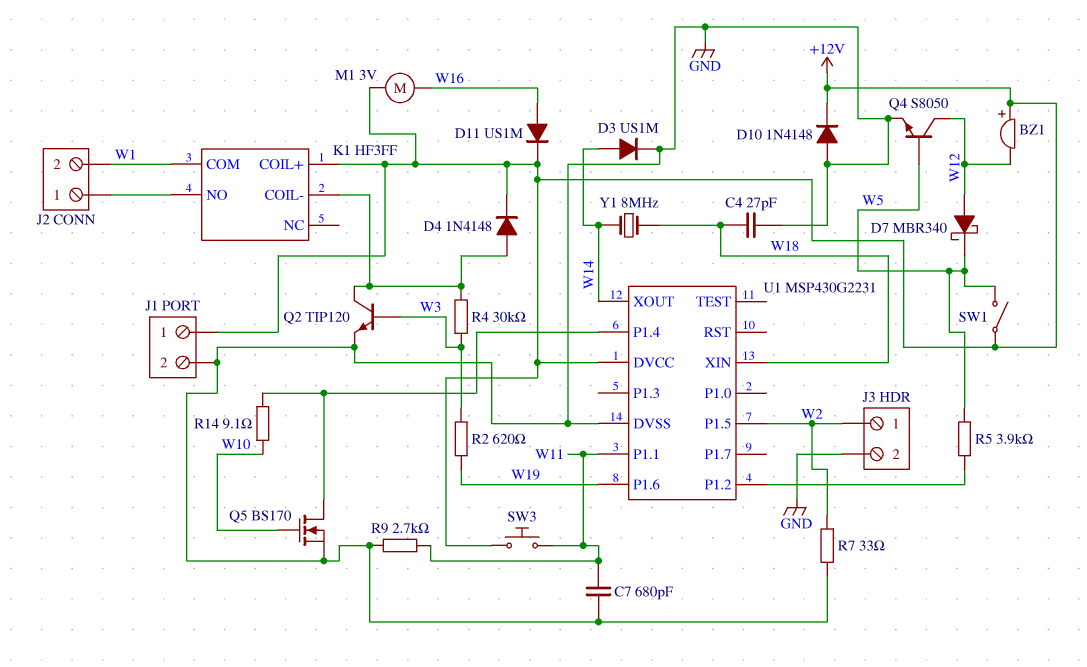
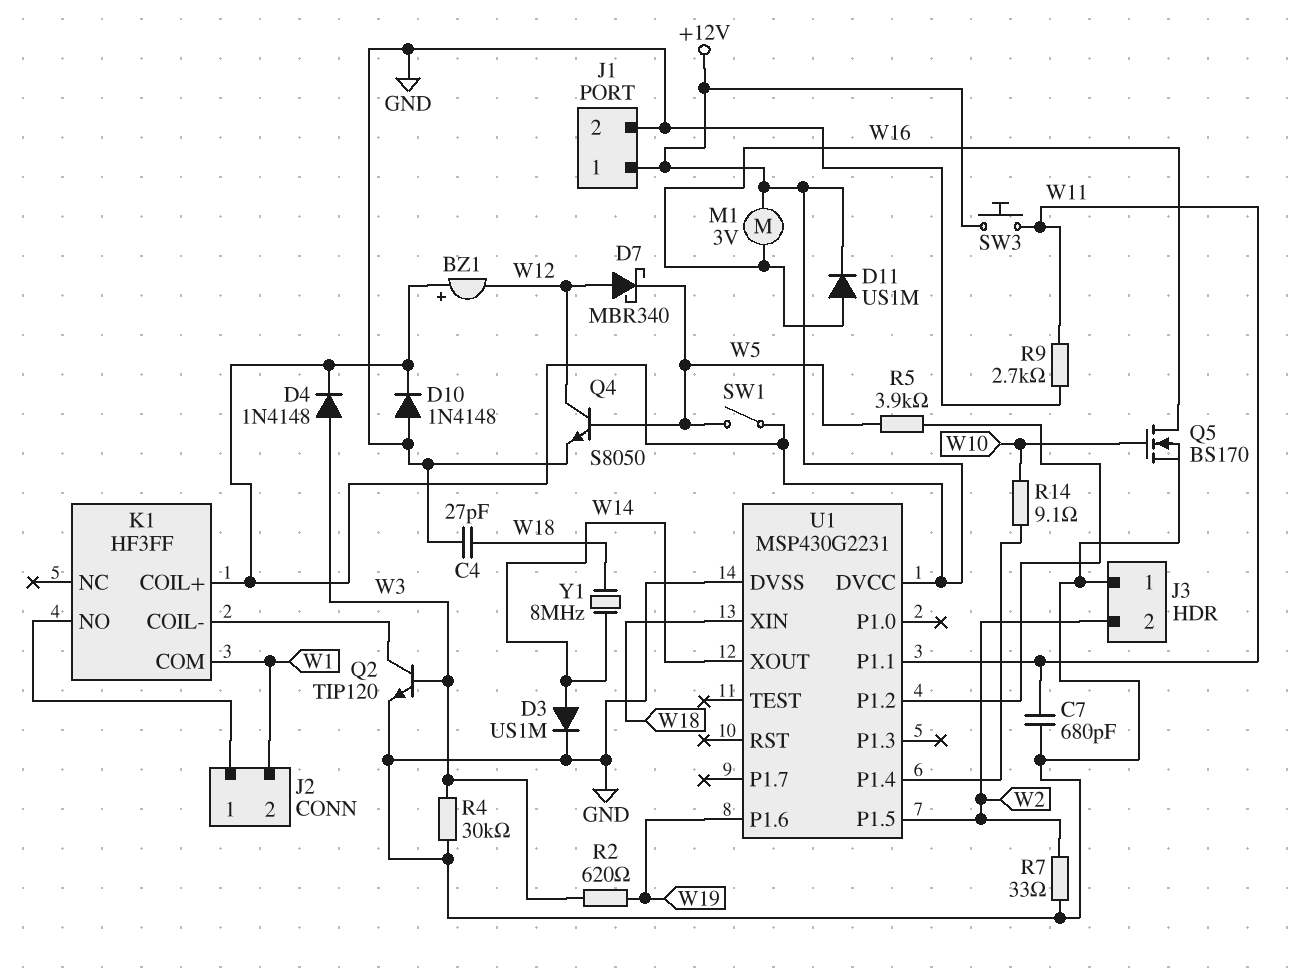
D4: diode 1N4148 (A K1/COIL-, K +12V) -> diode 1N4148 (A W3, K +12V)
J3 pin 1: W2 -> GND
J3 pin 2: GND -> W2
Q5: NMOS BS170 (G W10, D U1/P1.4, S GND) -> NMOS BS170 (G W10, D W16, S GND)
R4: 30k (K1/COIL-, W3) -> 30k (GND, W3)

